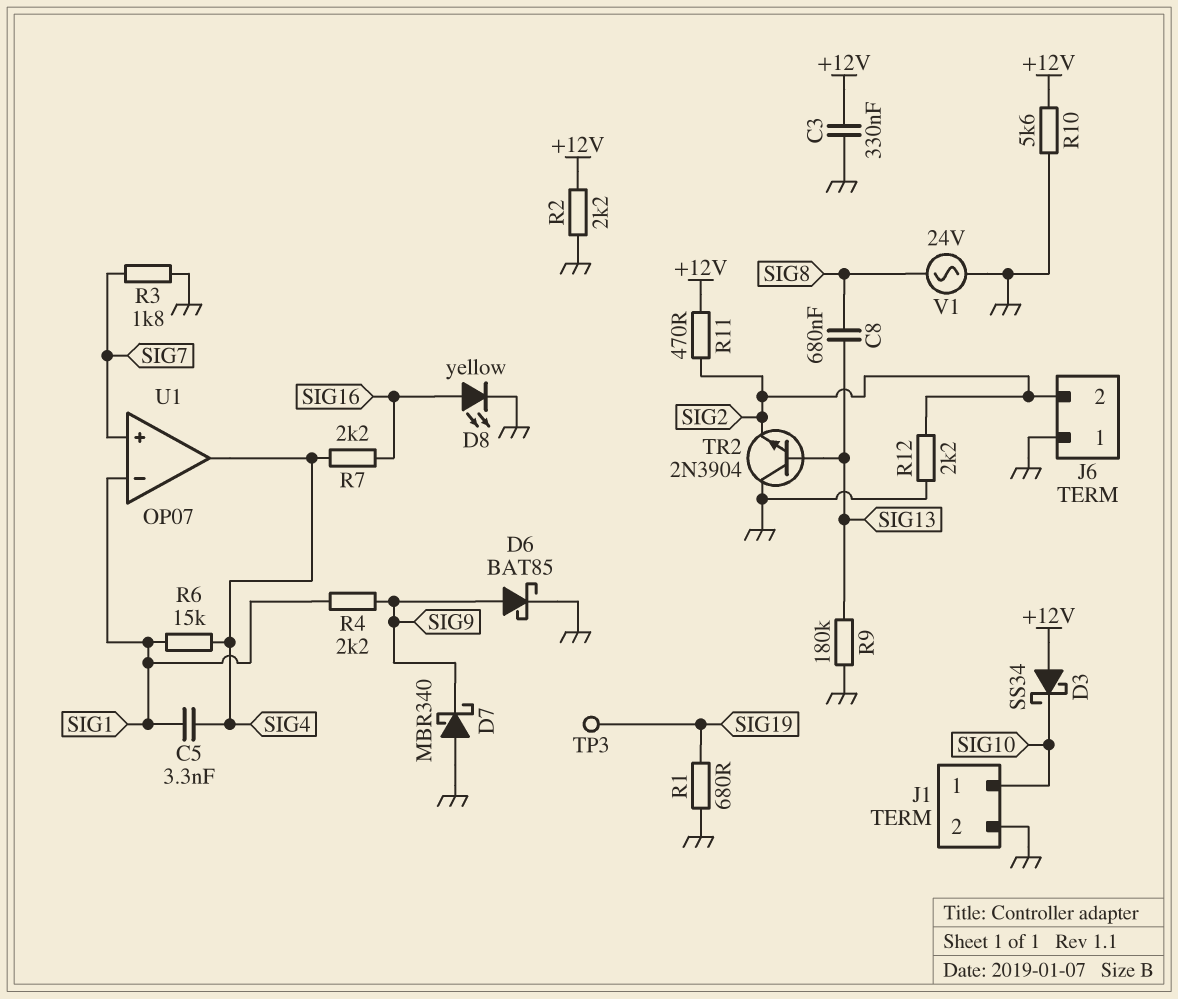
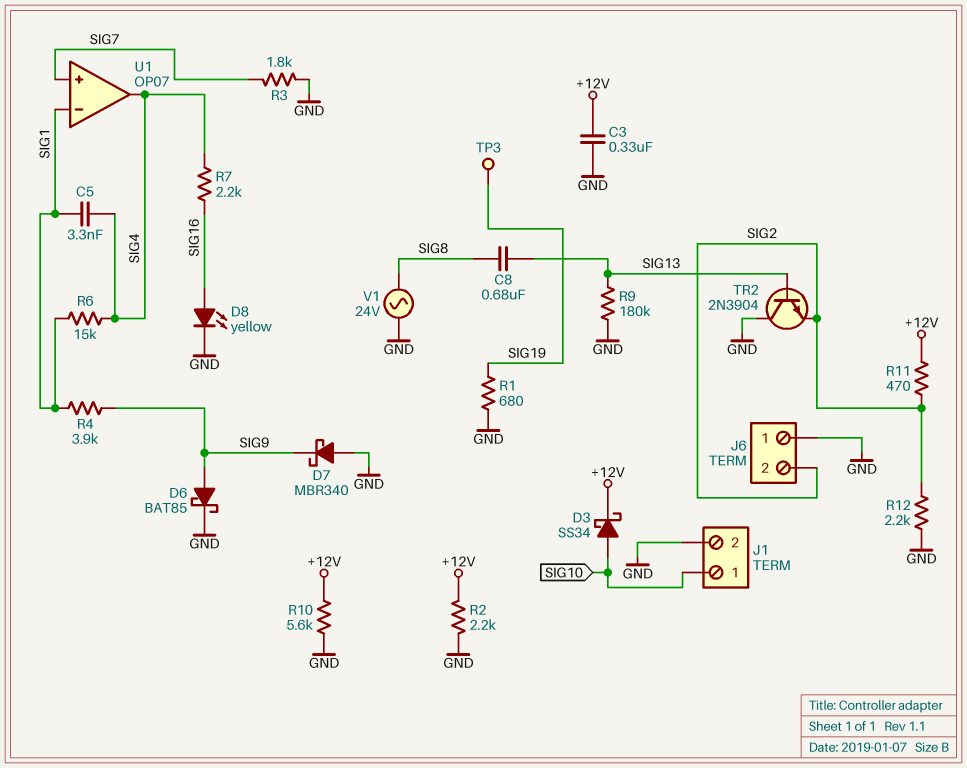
D3: schottky SS34 (A +12V, K SIG10) -> schottky SS34 (A SIG10, K +12V)
R4: 2.2k (SIG1, SIG9) -> 3.9k (SIG1, SIG9)

